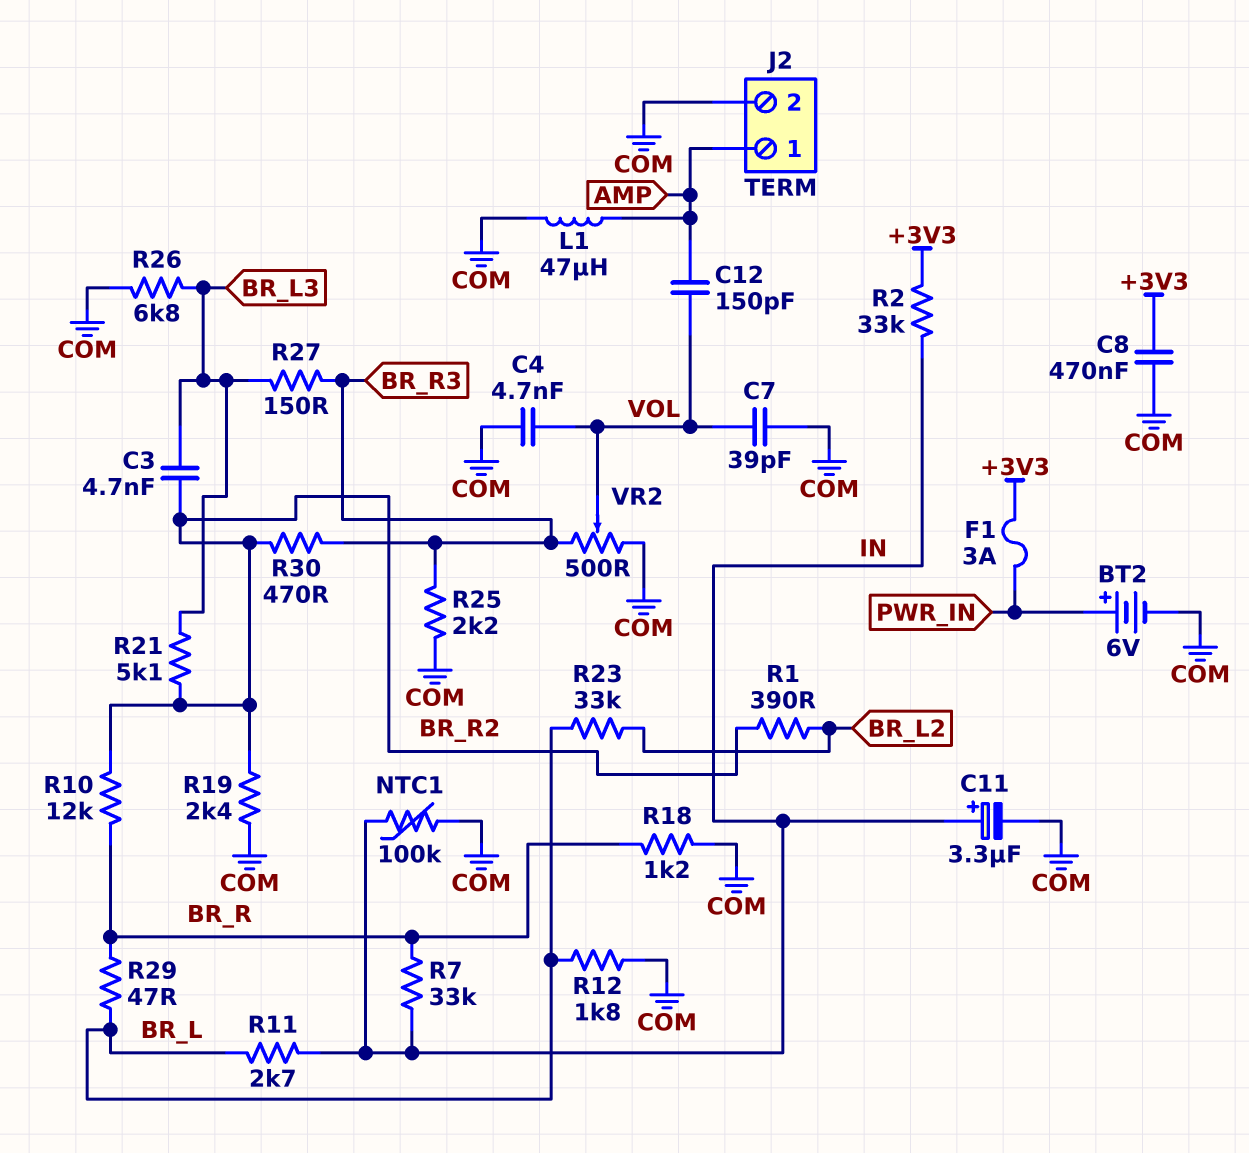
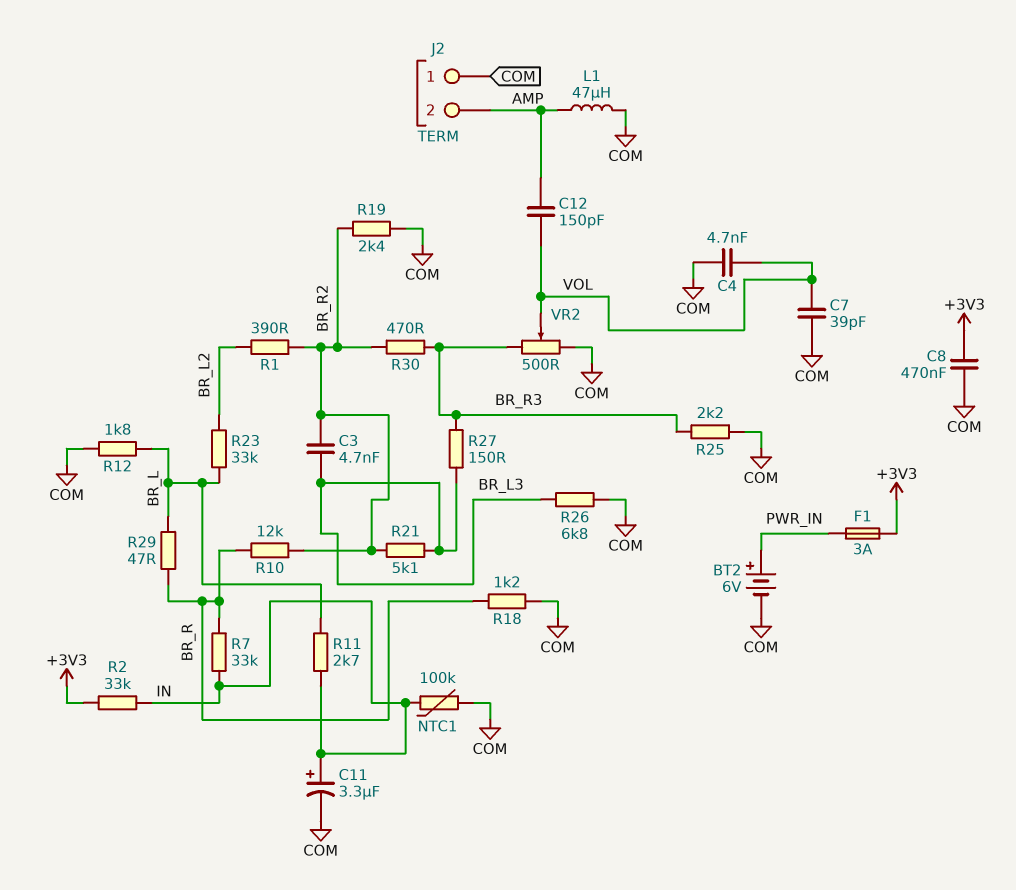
J2 pin 1: AMP -> COM
J2 pin 2: COM -> AMP

